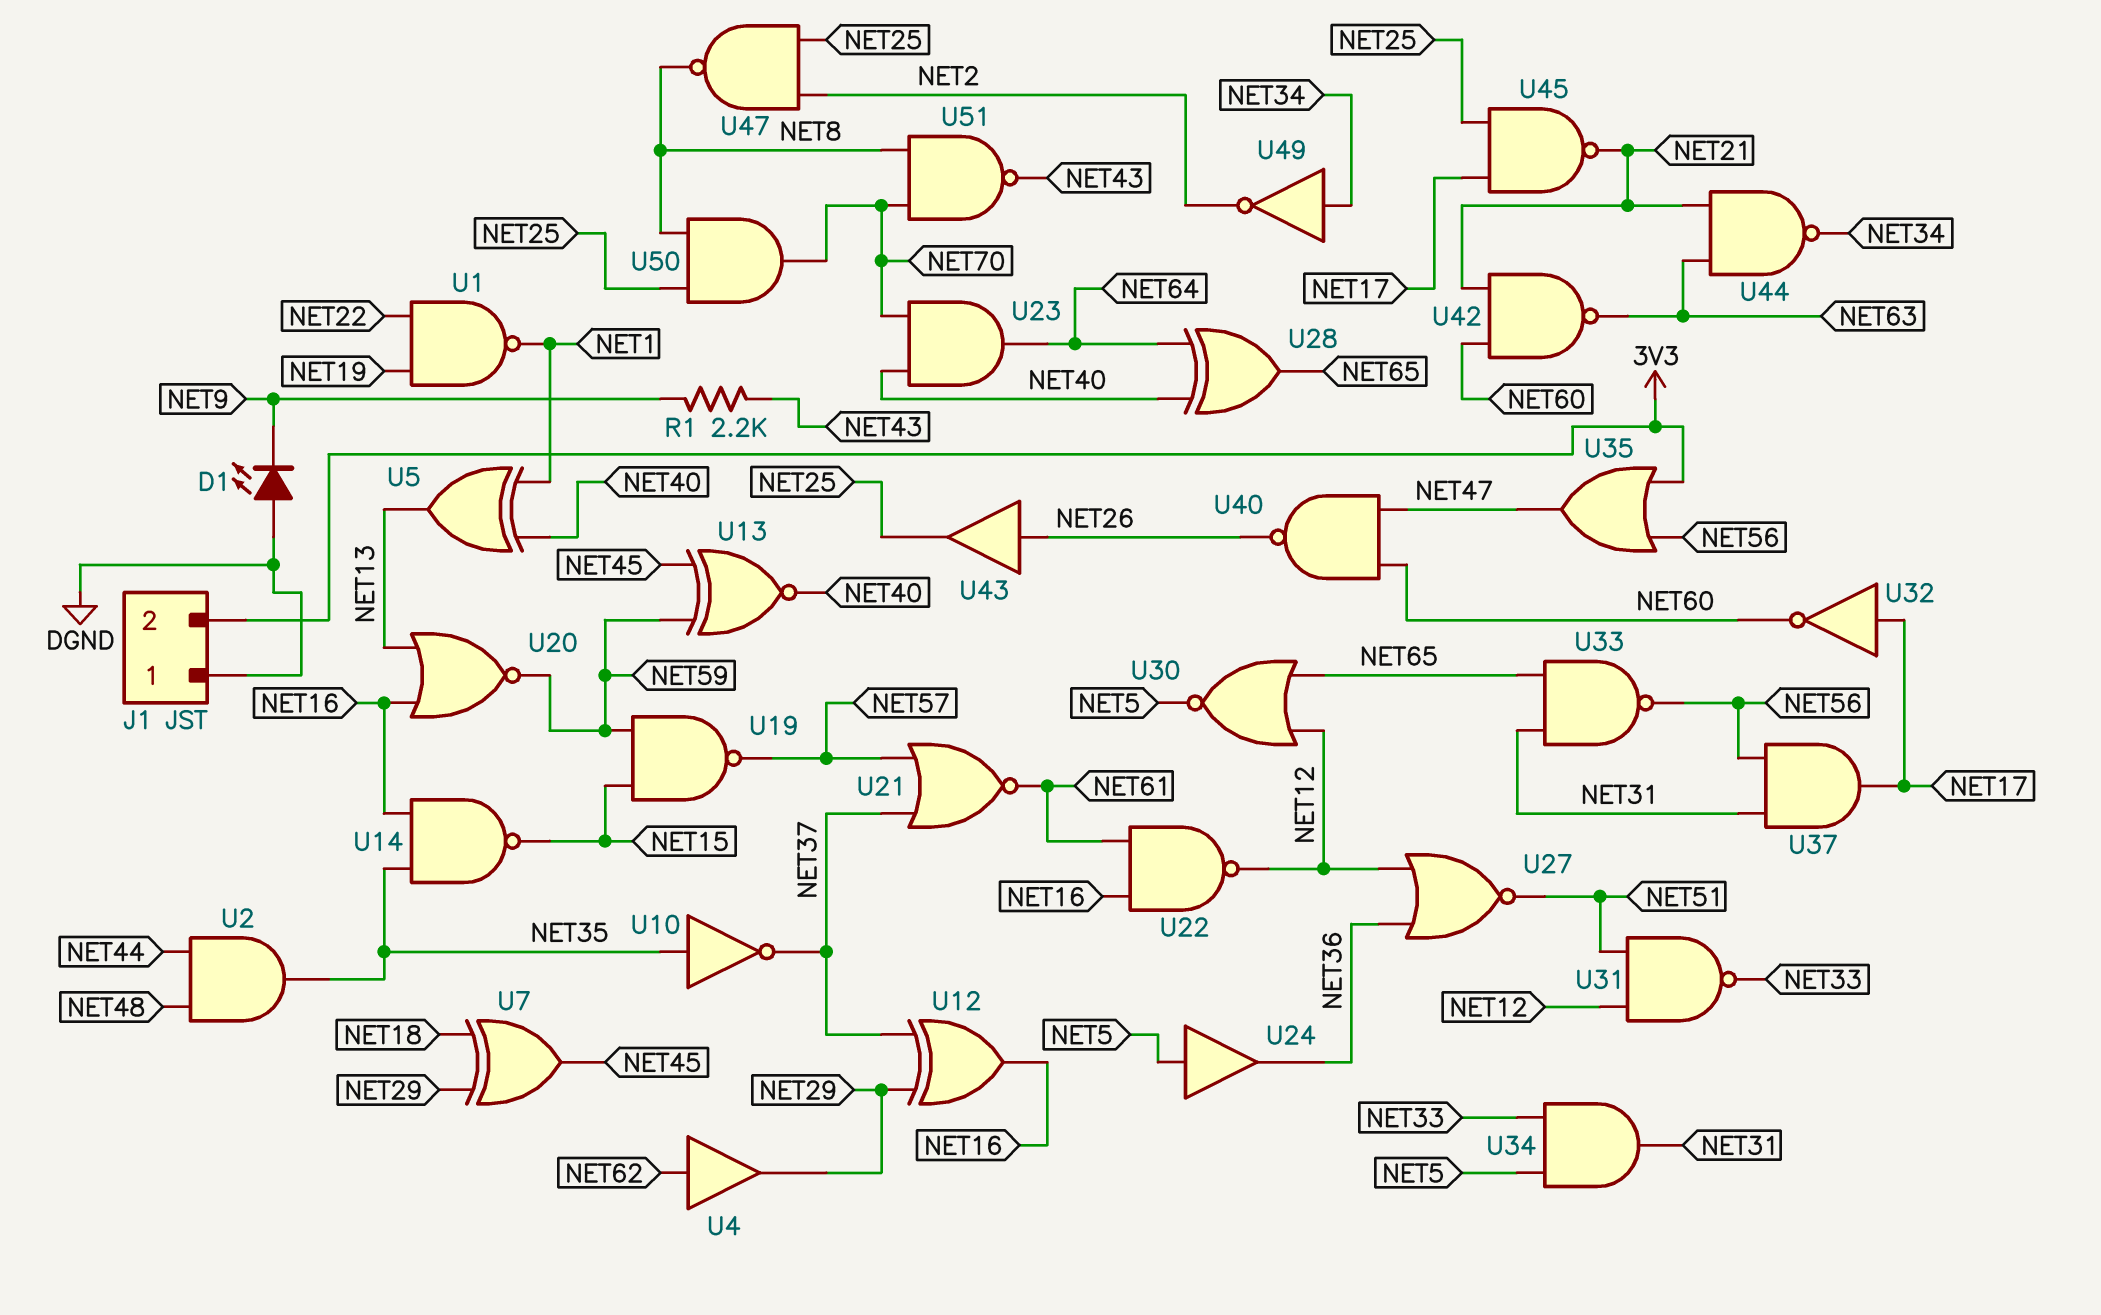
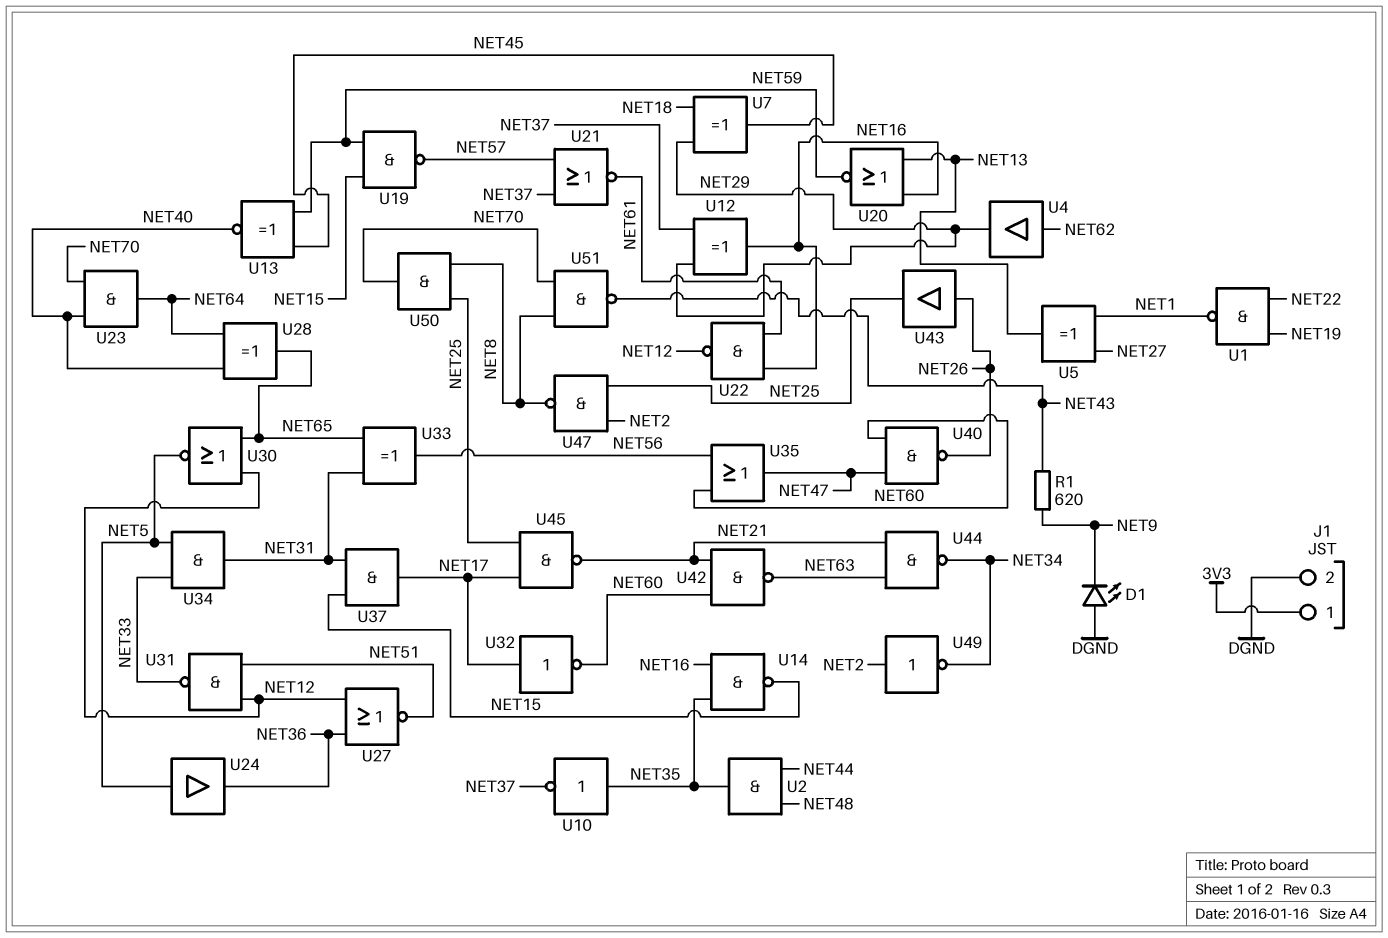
J1 pin 1: DGND -> 3V3
J1 pin 2: 3V3 -> DGND
R1: 2.2k (NET9, NET43) -> 620 (NET9, NET43)
U5: XOR (in NET1, in NET40, out NET13) -> XOR (in NET1, in NET27, out NET13)
U33: NAND (in NET31, in NET65, out NET56) -> XOR (in NET31, in NET65, out NET56)
U35: OR (in 3V3, in NET56, out NET47) -> OR (in NET56, in NET60, out NET47)
U37: AND (in NET31, in NET56, out NET17) -> AND (in NET15, in NET31, out NET17)
U49: NOT (in NET34, out NET2) -> NOT (in NET2, out NET34)

